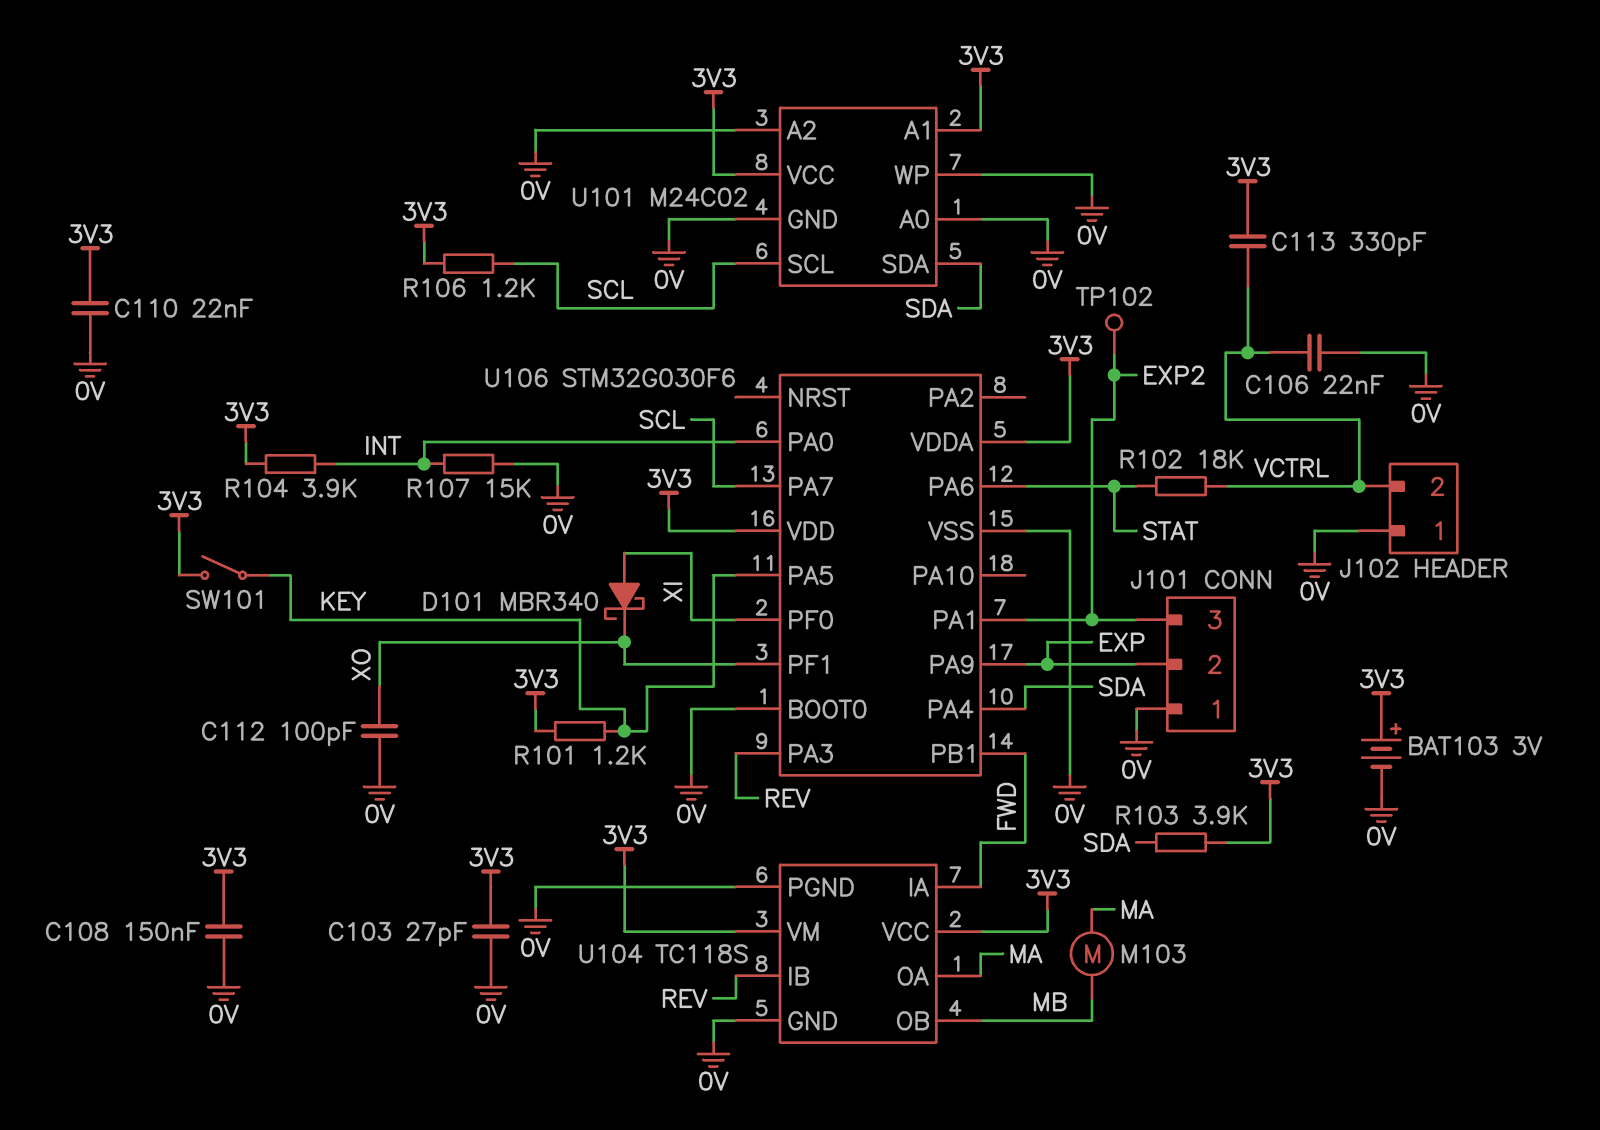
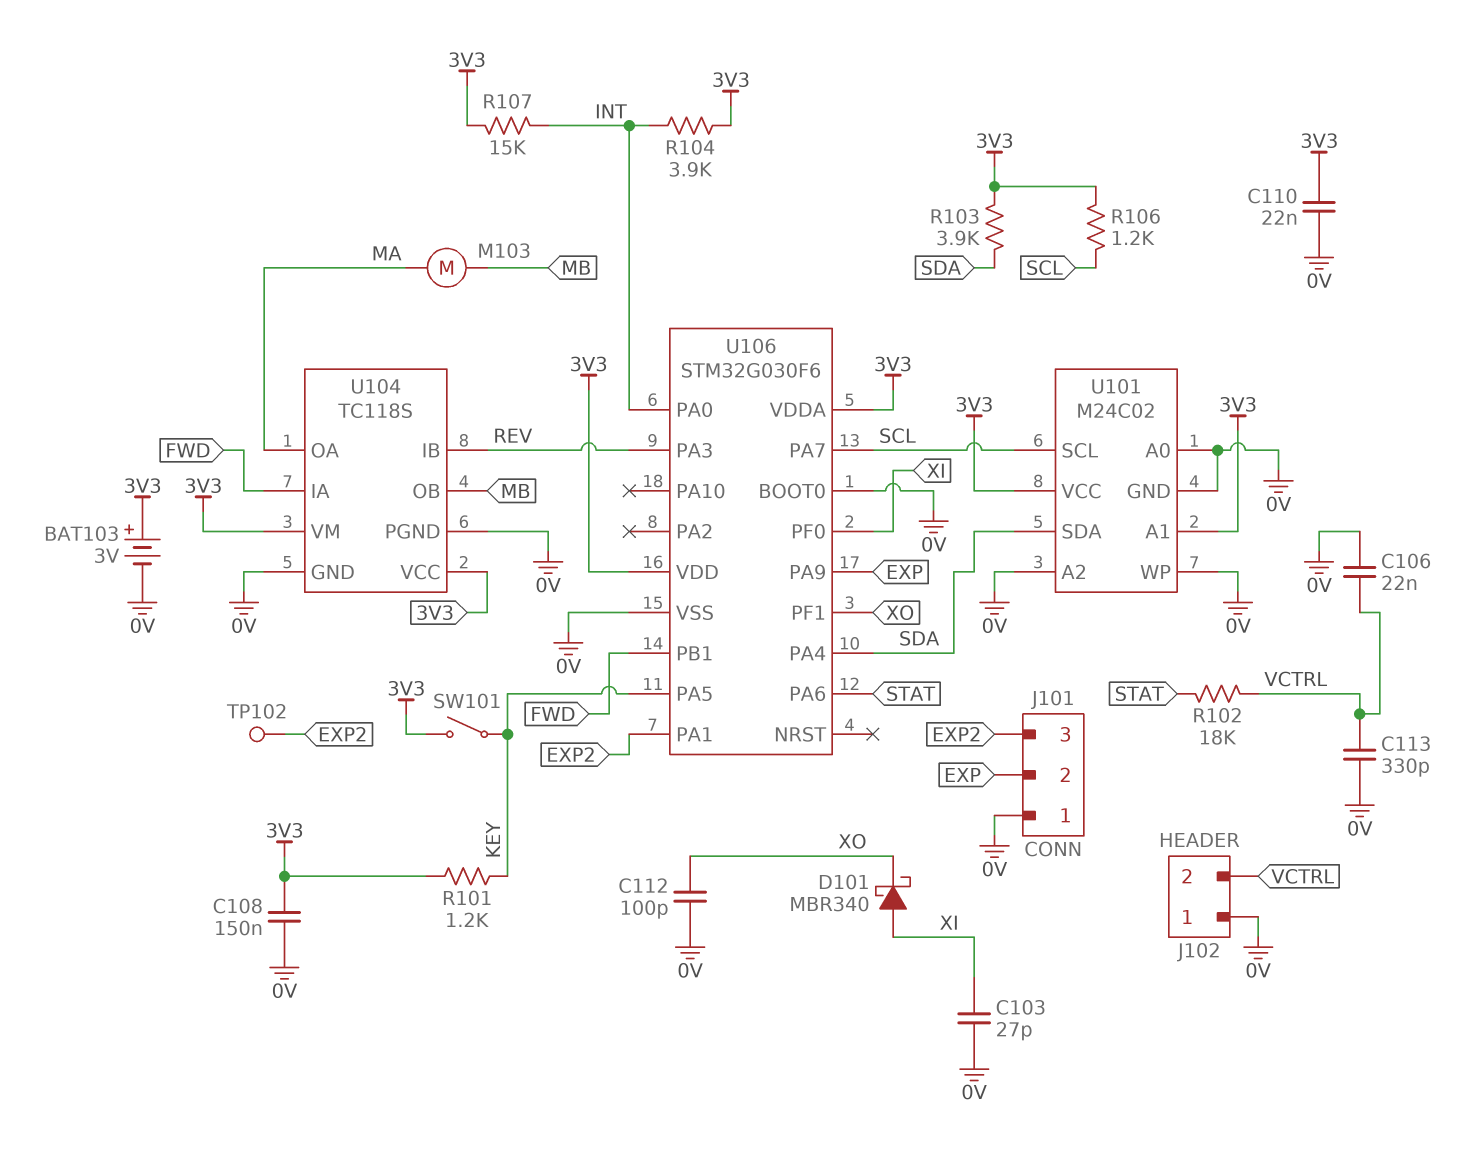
C103: 27pF (0V, 3V3) -> 27pF (0V, XI)
C113: 330pF (3V3, VCTRL) -> 330pF (0V, VCTRL)
R107: 15k (0V, INT) -> 15k (3V3, INT)

